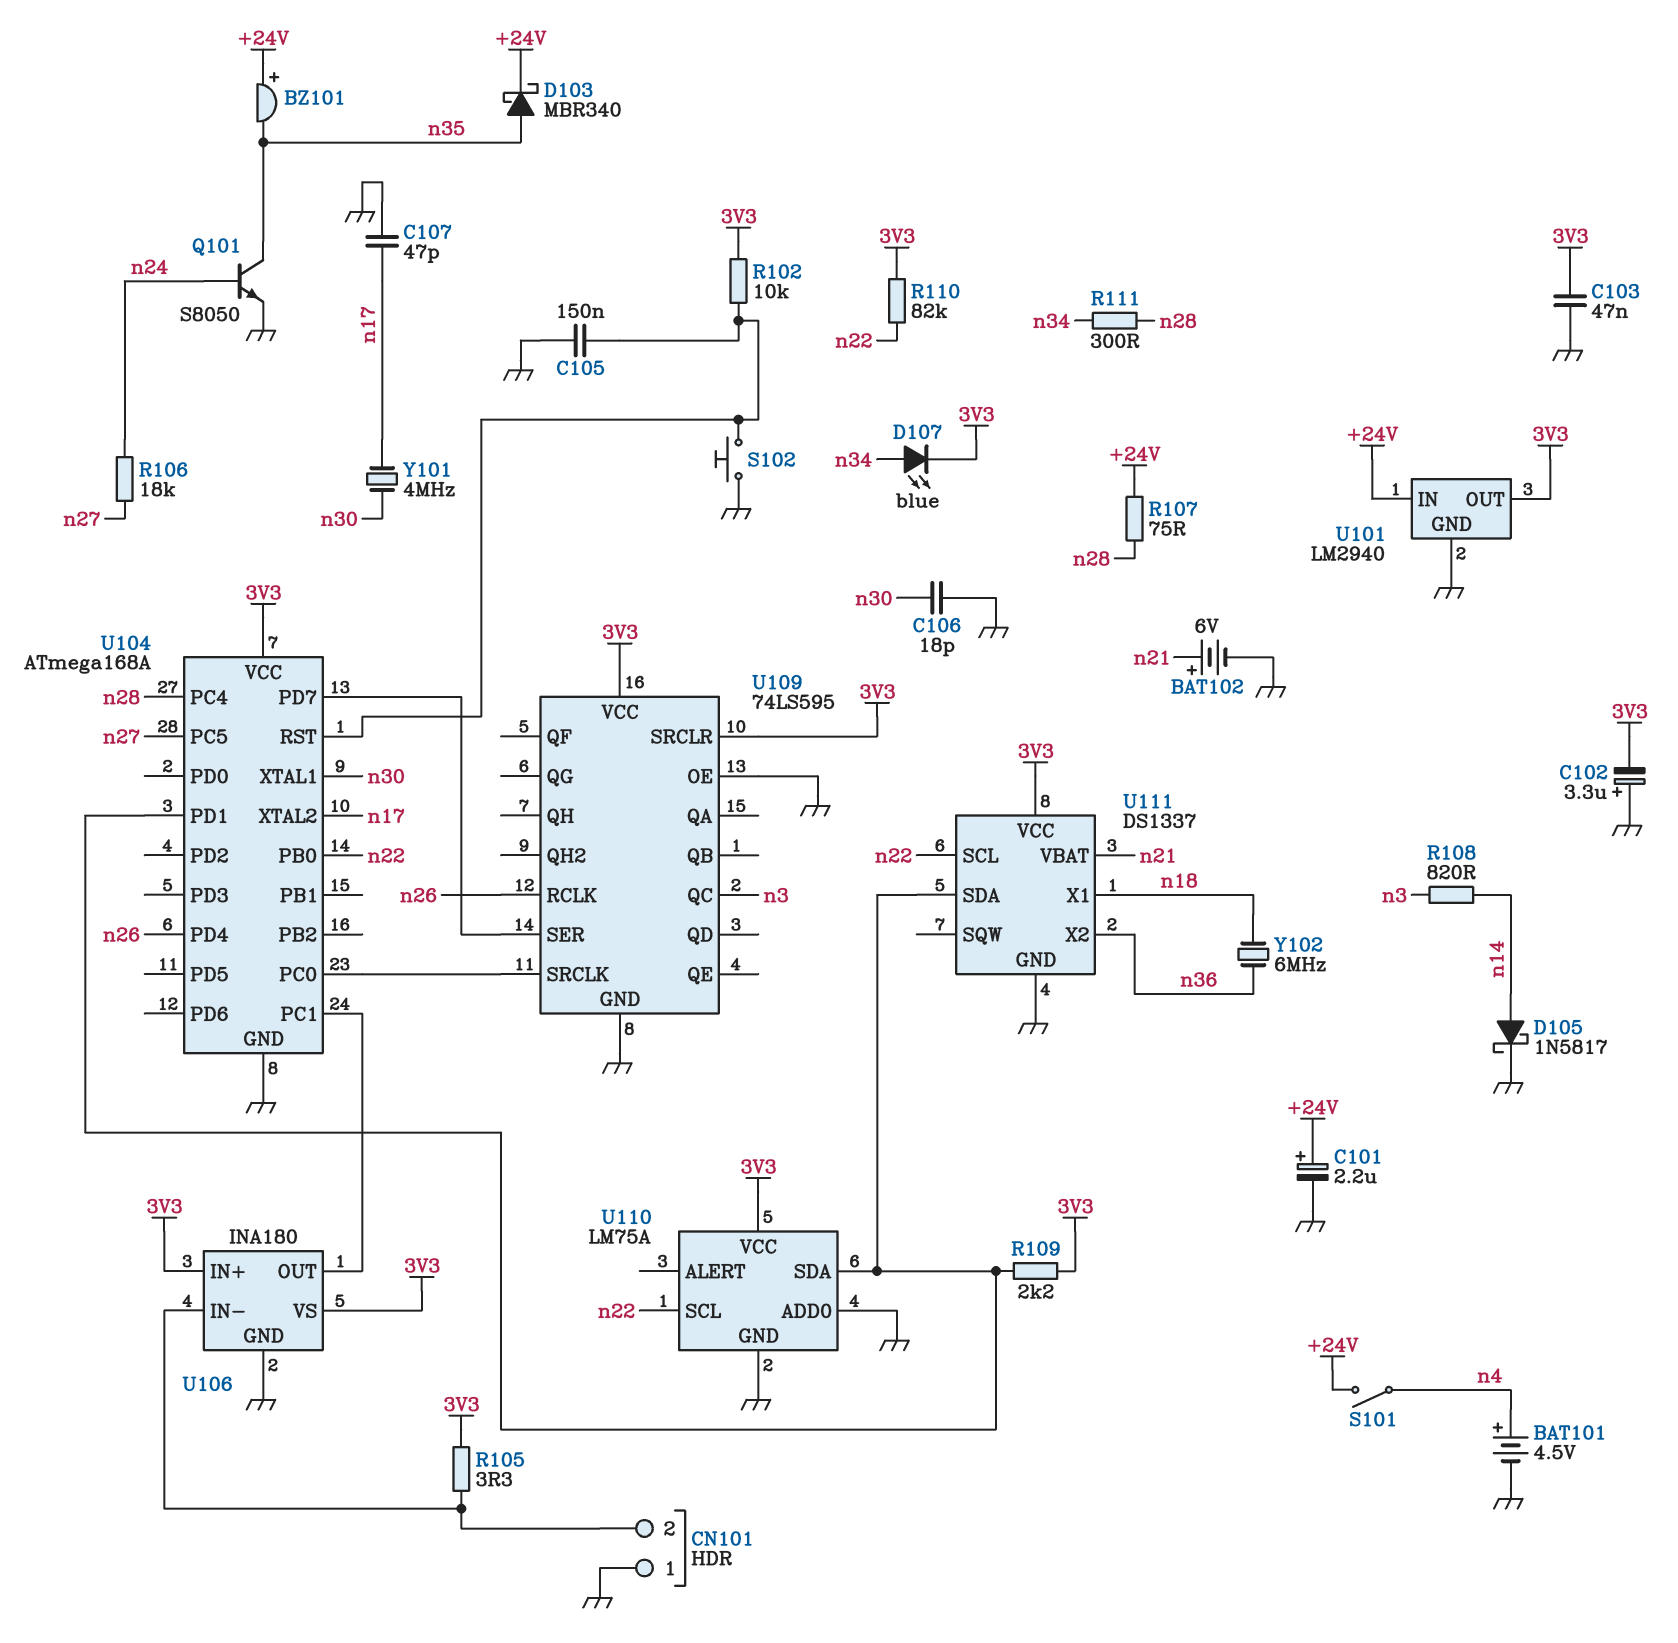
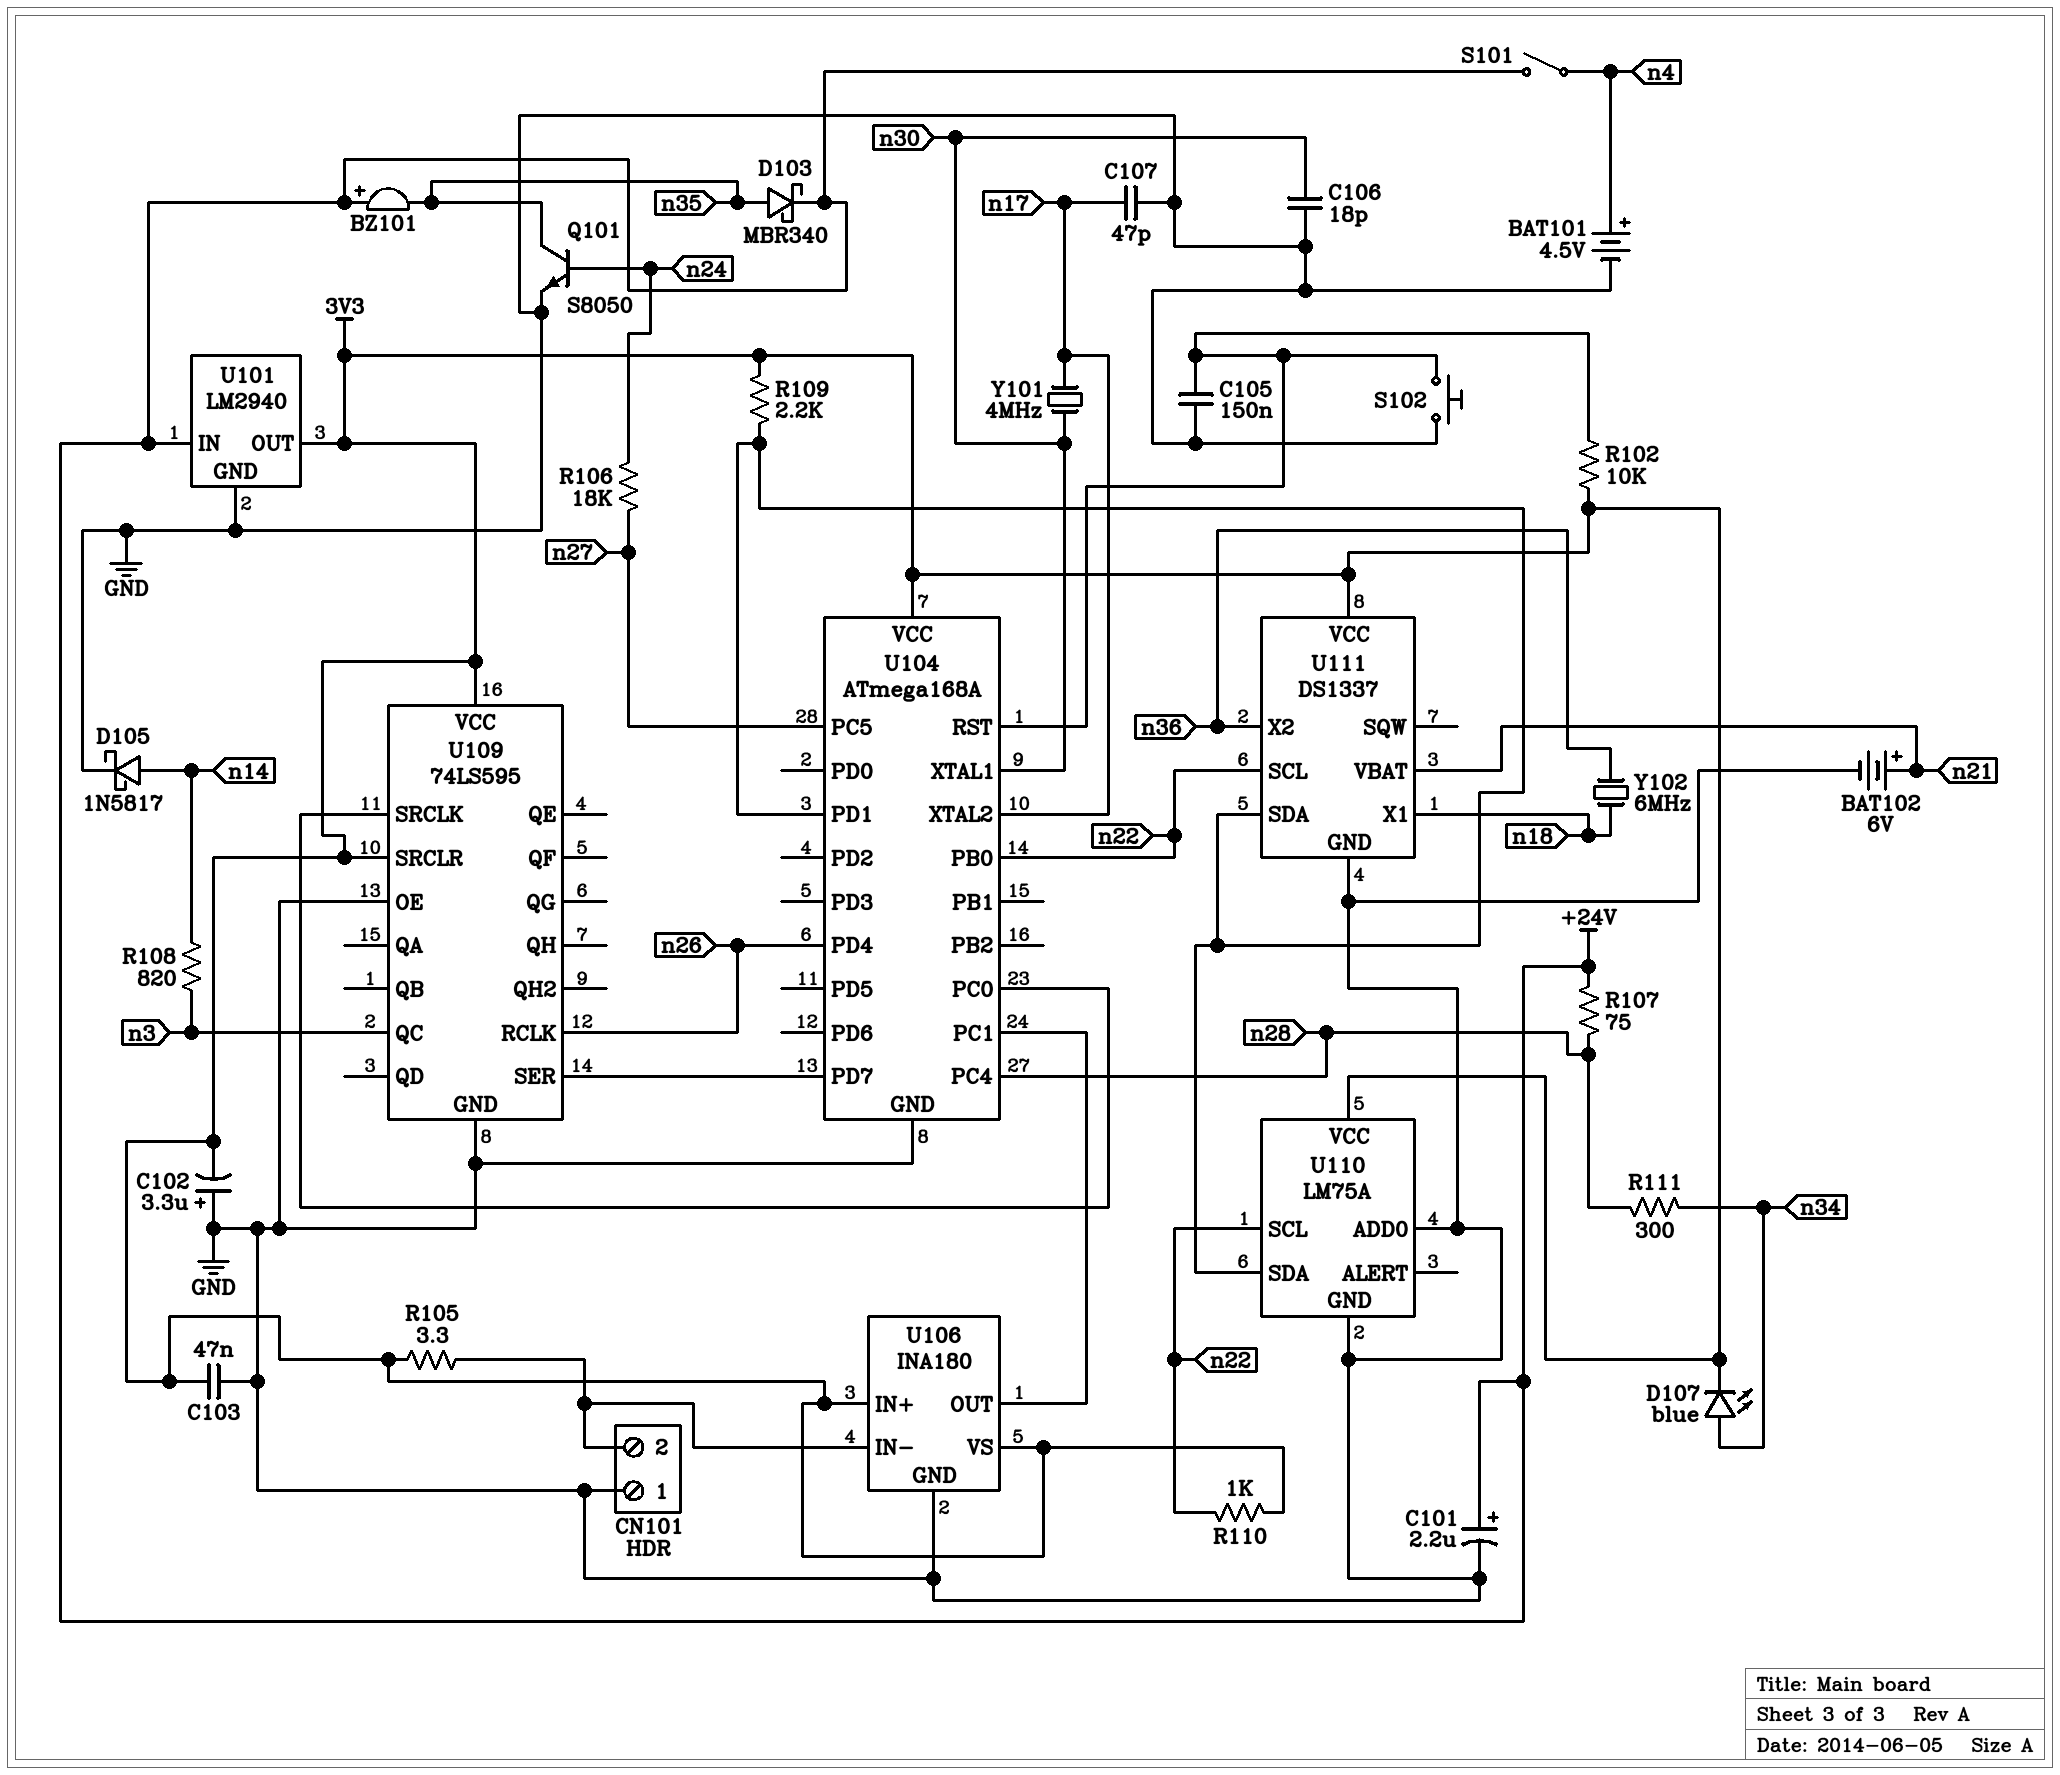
R110: 82k (3V3, n22) -> 1k (3V3, n22)

